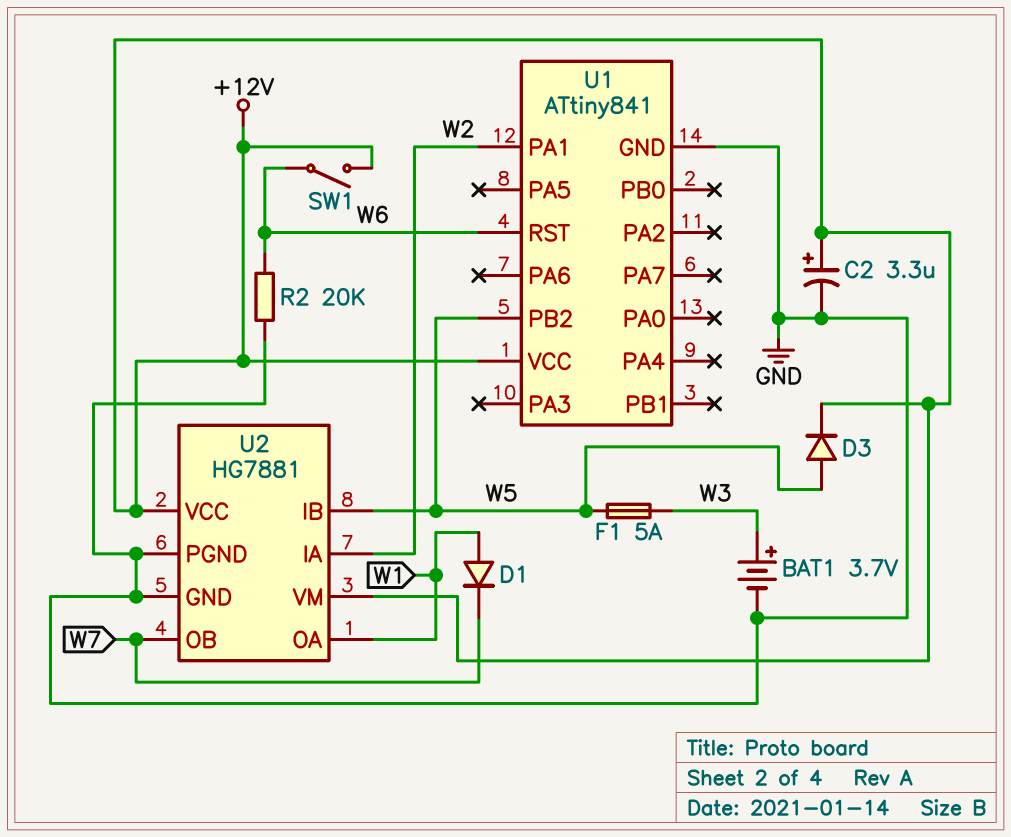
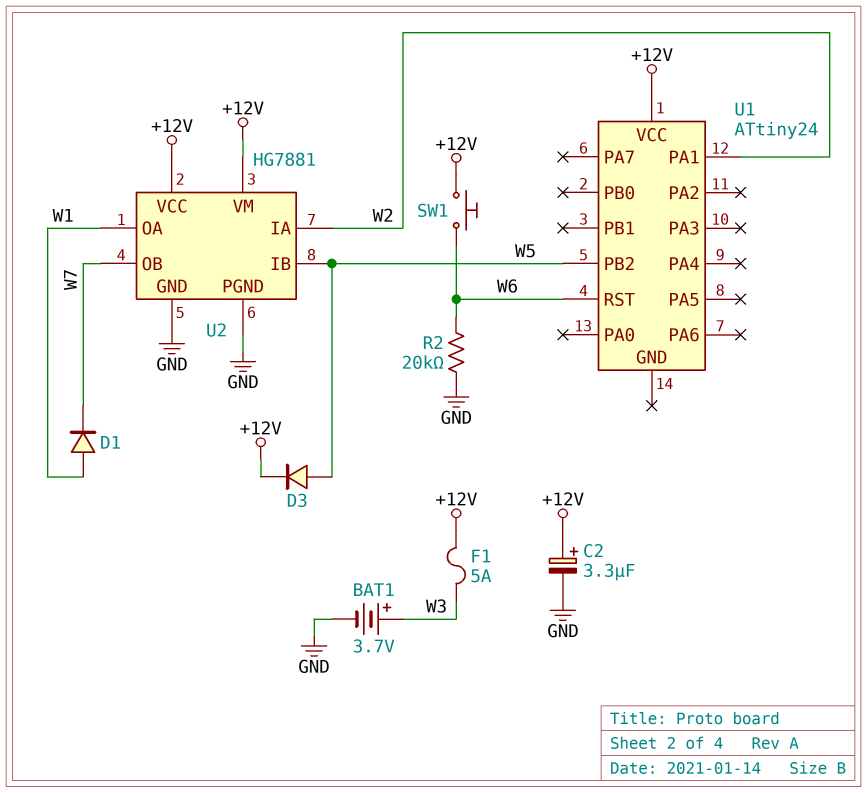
F1: 5A (W3, W5) -> 5A (+12V, W3)
SW1: switch (+12V, W6) -> button (+12V, W6)
U1: ATtiny841 -> ATtiny24
U1 pin GND: GND -> none

